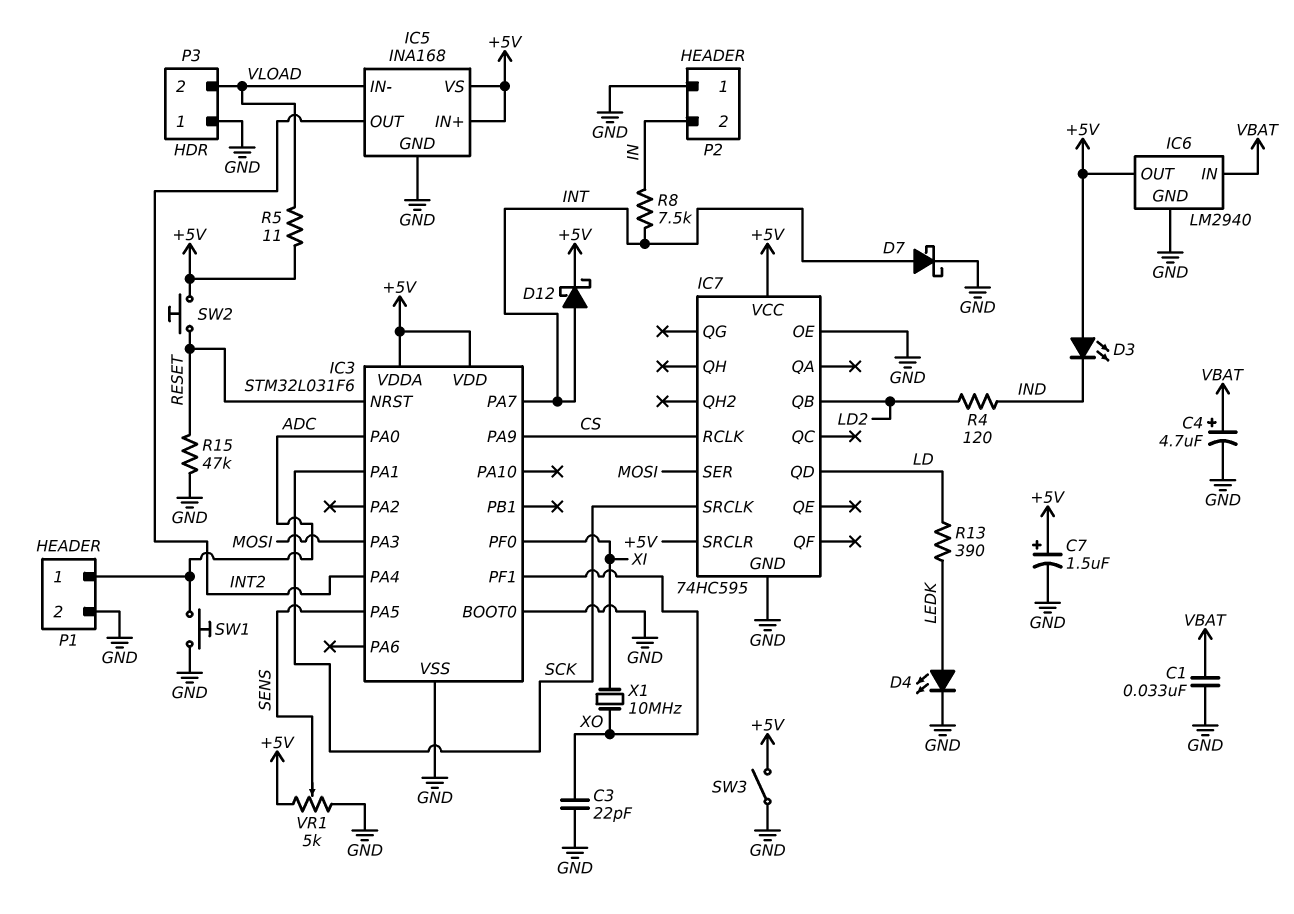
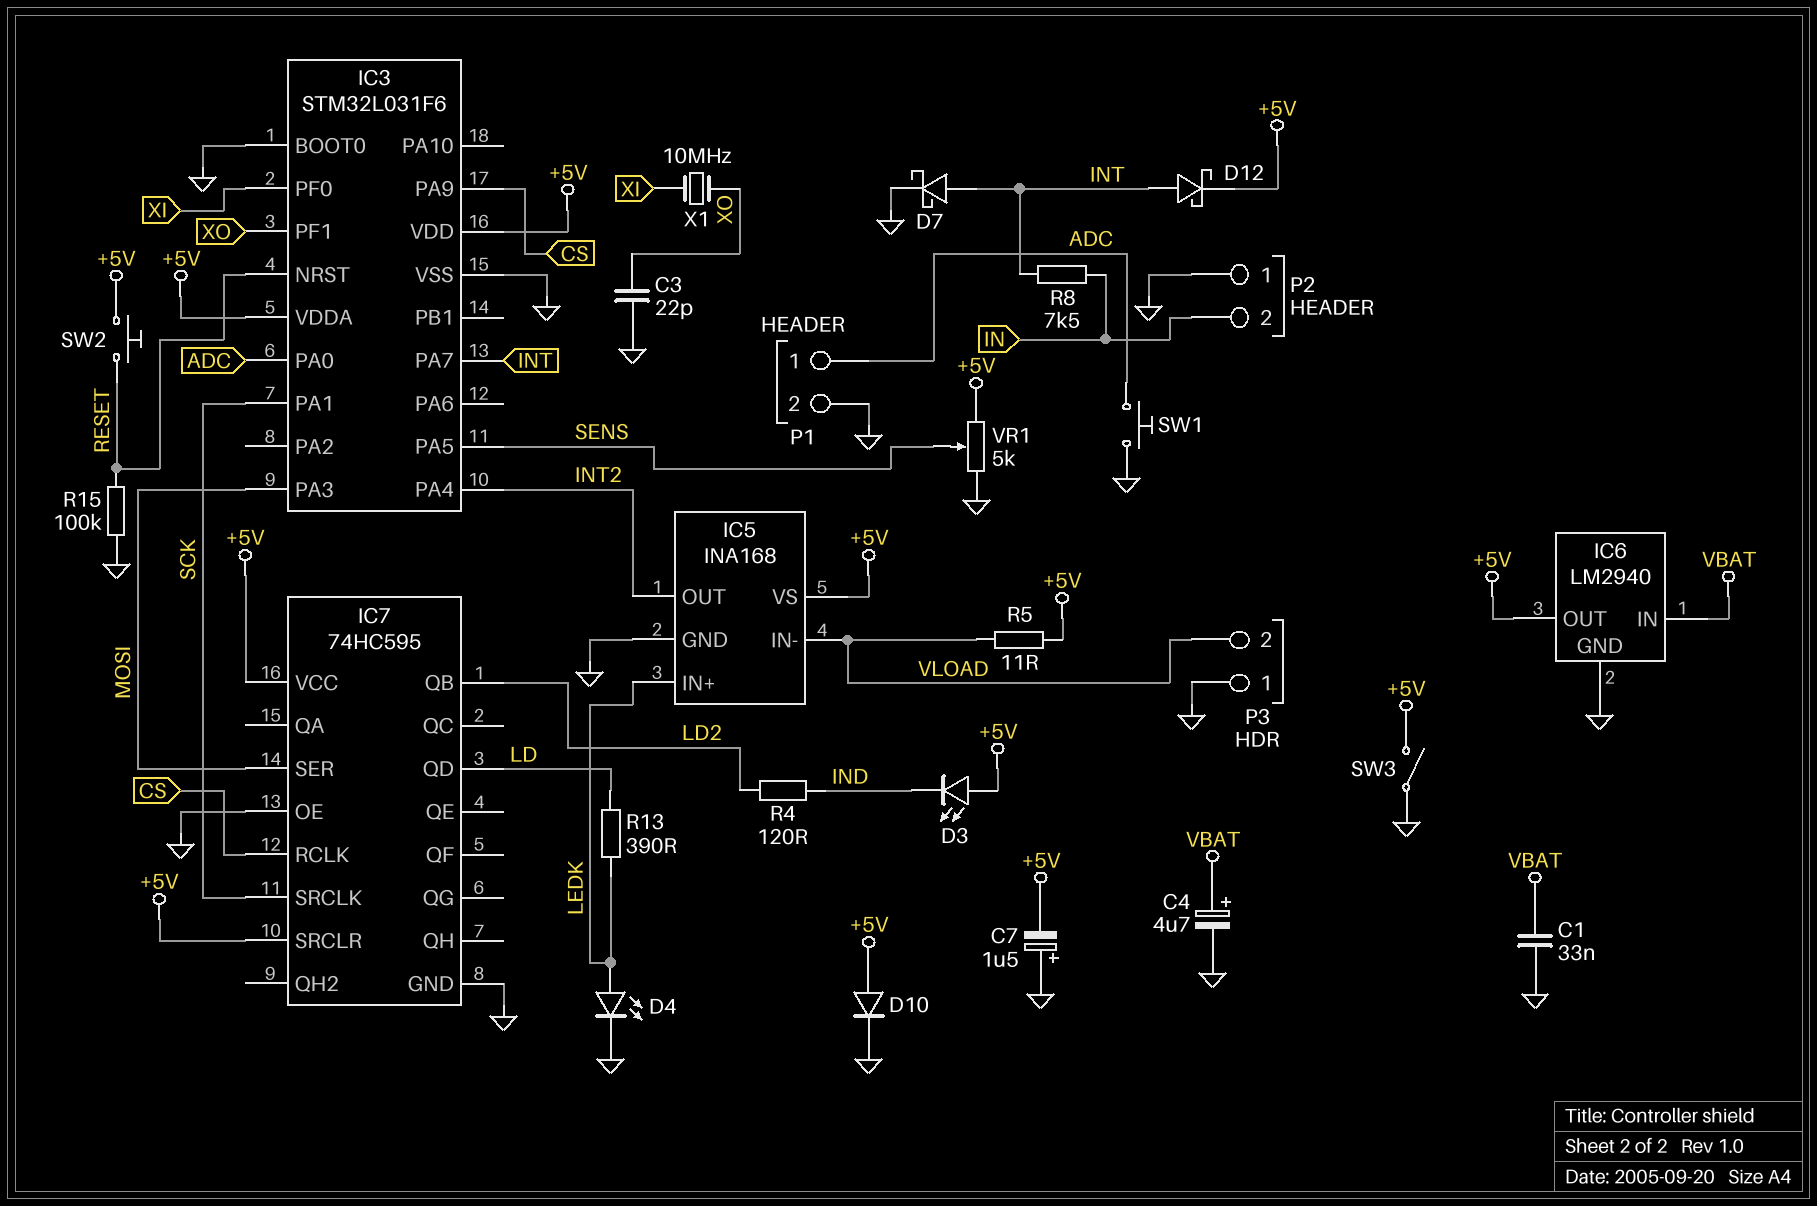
C7: 1.5uF (plus +5V, minus GND) -> 1.5uF (plus GND, minus +5V)
D10: none -> diode (A +5V, K GND)
IC5 pin IN+: +5V -> LEDK
R15: 47k (GND, RESET) -> 100k (GND, RESET)

